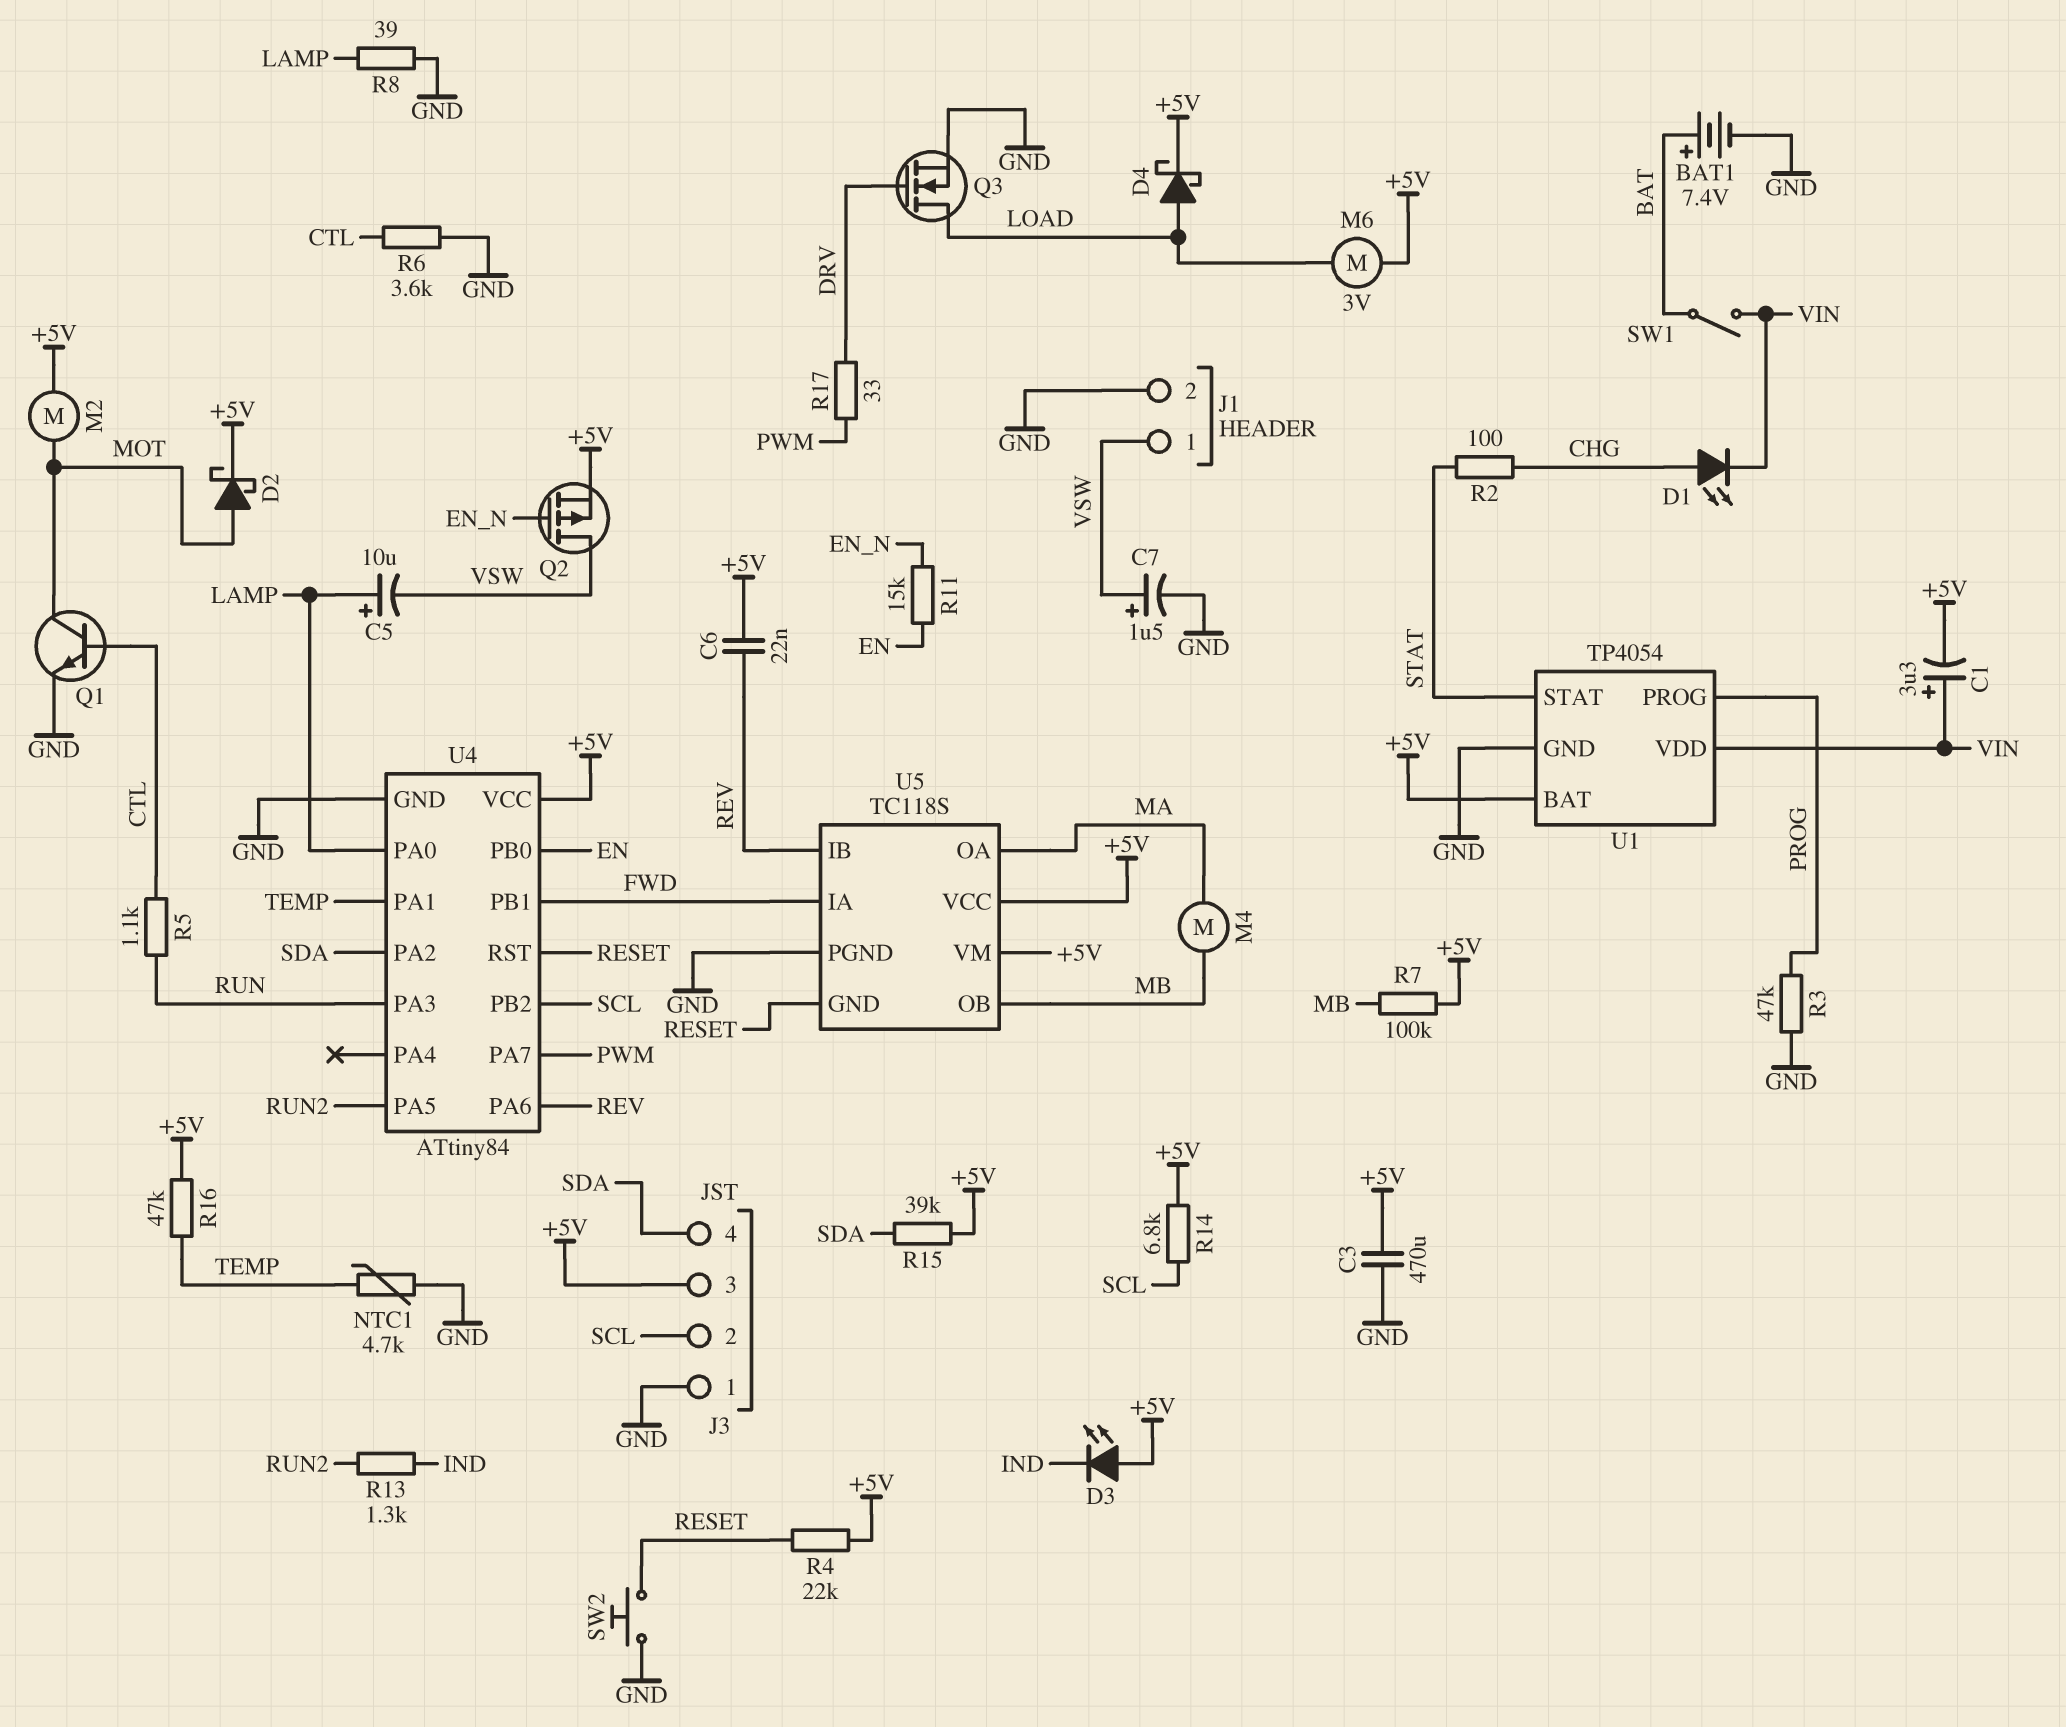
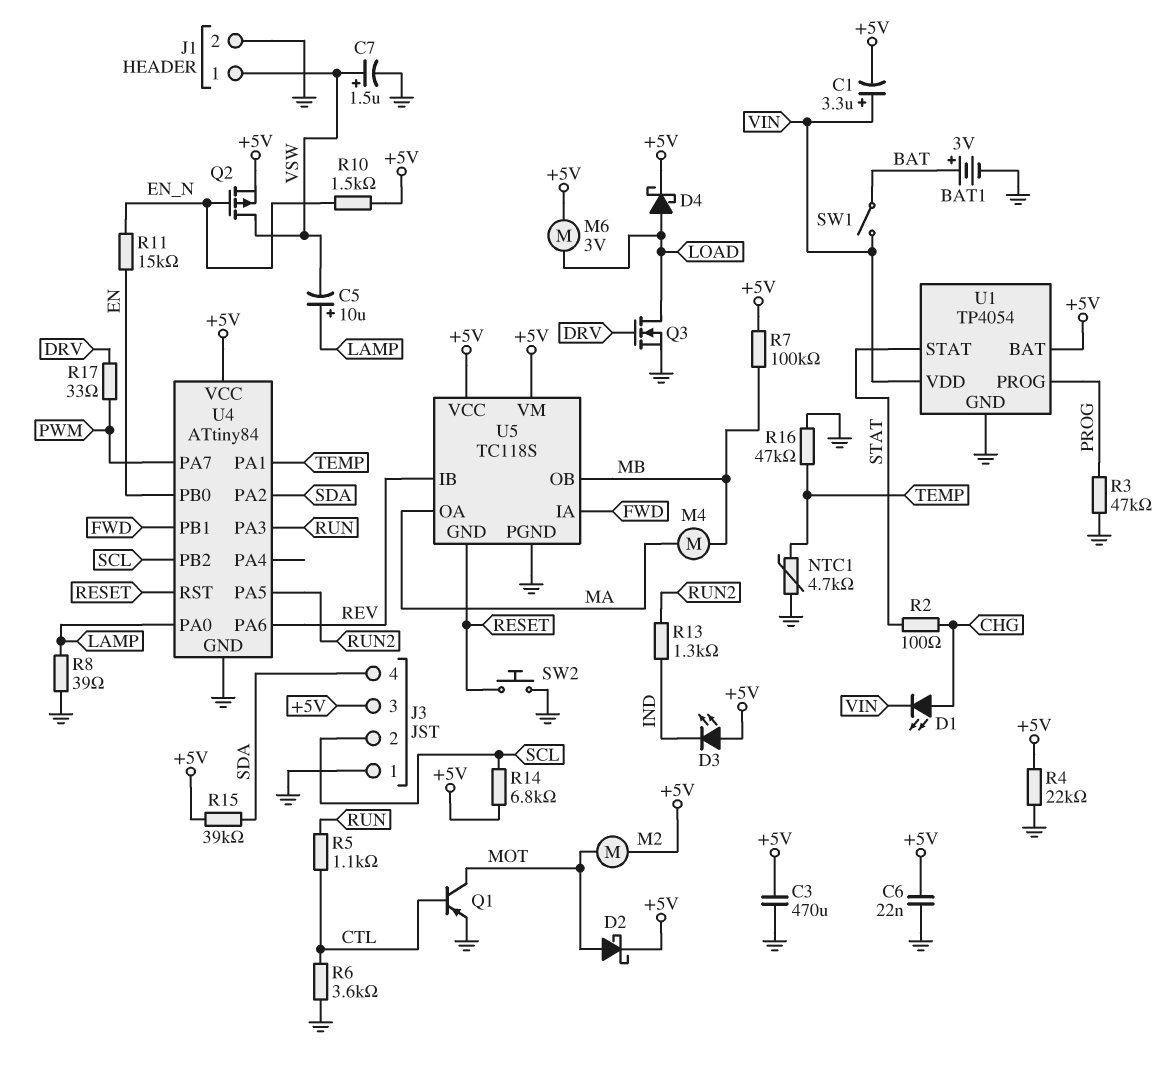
BAT1: 7.4V (plus BAT, minus GND) -> 3V (plus BAT, minus GND)
C6: 22nF (+5V, REV) -> 22nF (+5V, GND)
Q1: NPN (B CTL, C MOT, E GND) -> PNP (B CTL, C MOT, E GND)
R4: 22k (+5V, RESET) -> 22k (+5V, GND)
R10: none -> 1.5k (+5V, EN_N)
R16: 47k (+5V, TEMP) -> 47k (GND, TEMP)

